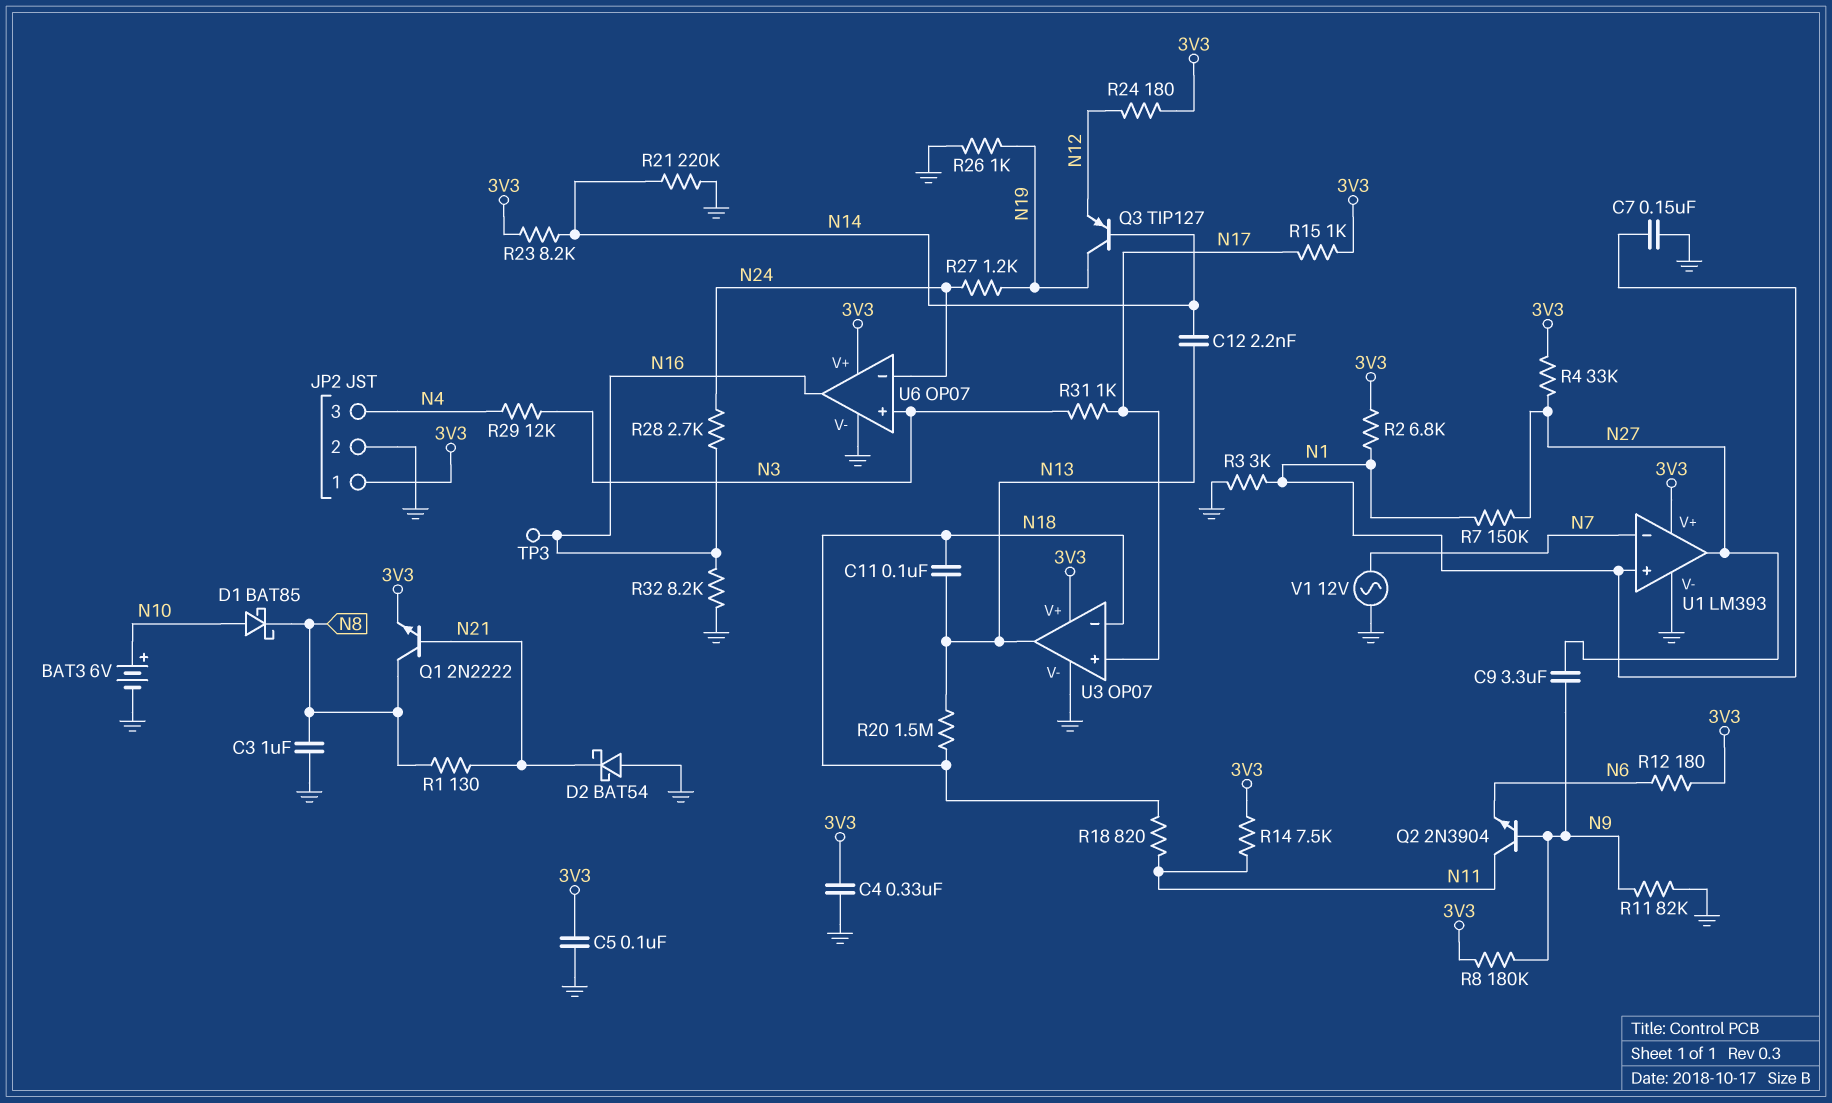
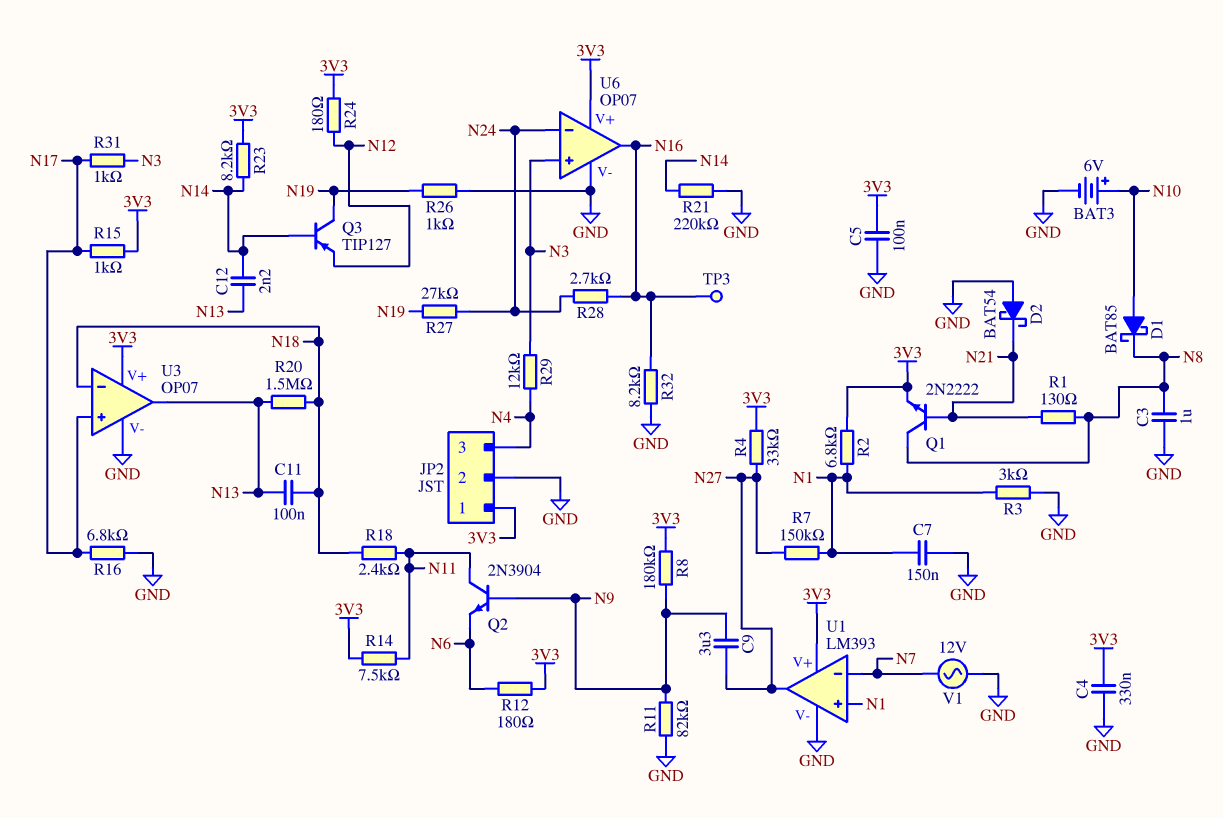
R16: none -> 6.8k (GND, N17)
R18: 820 (N11, N18) -> 2.4k (N11, N18)
R27: 1.2k (N19, N24) -> 27k (N19, N24)

